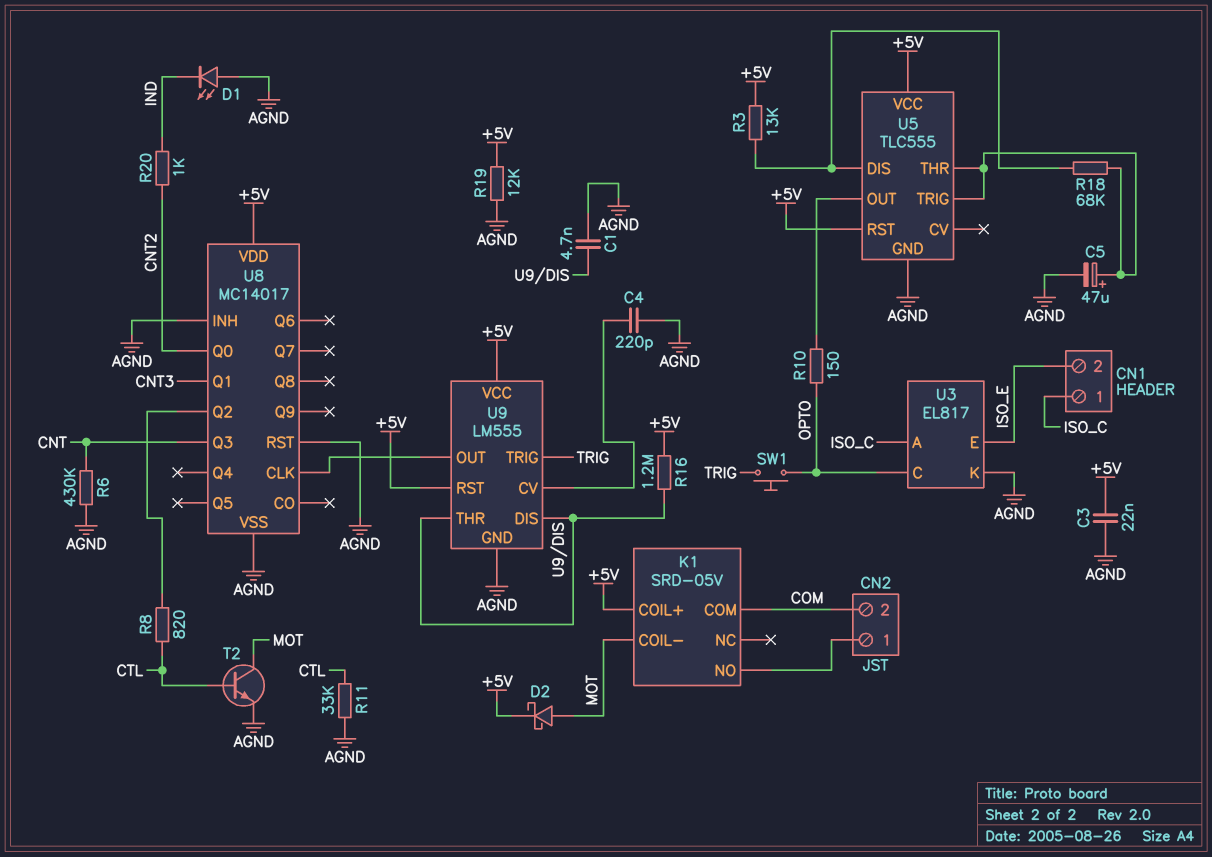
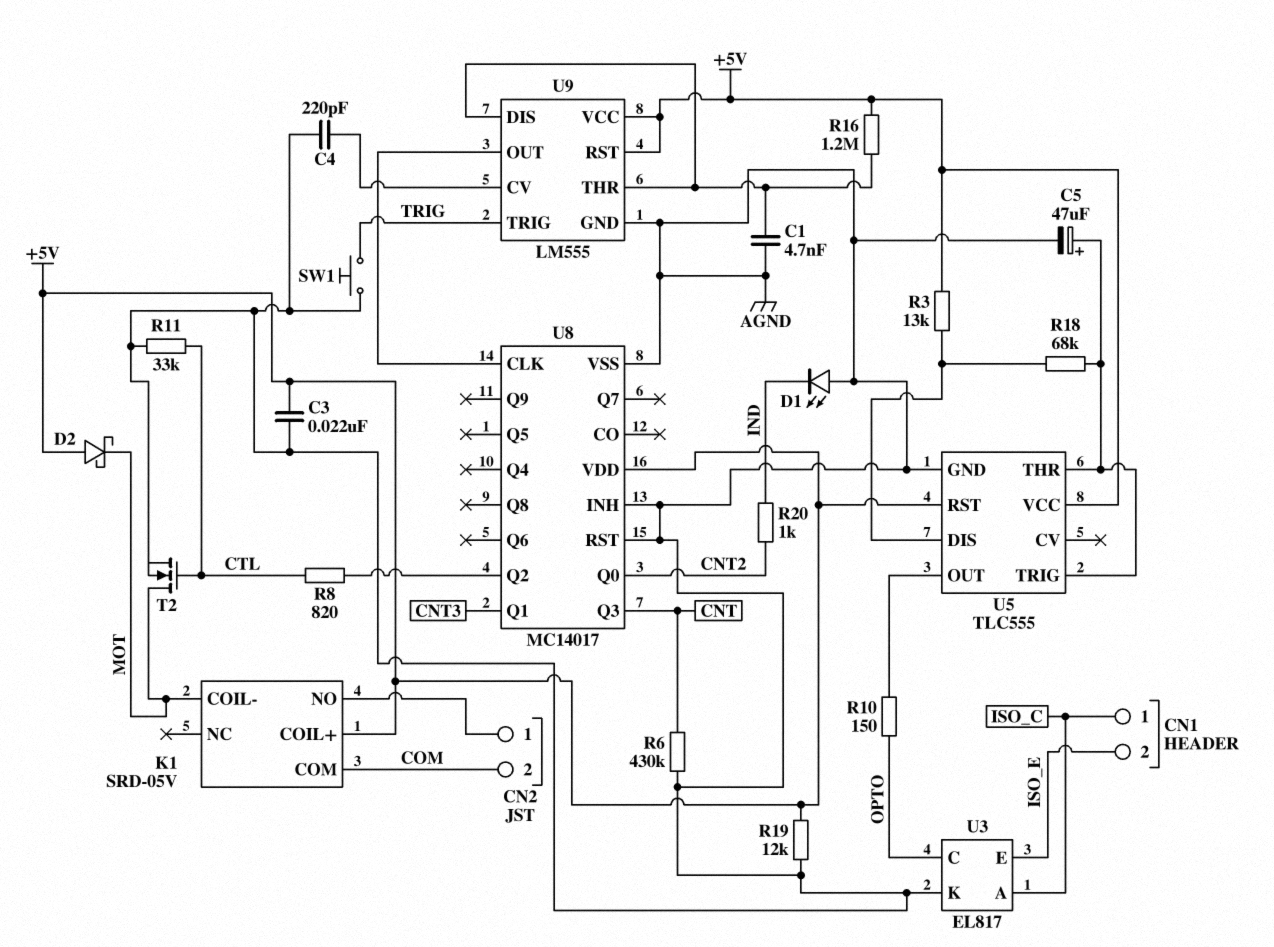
D2: schottky (A MOT, K +5V) -> schottky (A +5V, K MOT)
SW1: button (OPTO, TRIG) -> button (AGND, TRIG)
T2: NPN (B CTL, C MOT, E AGND) -> NMOS (G CTL, D MOT, S AGND)

